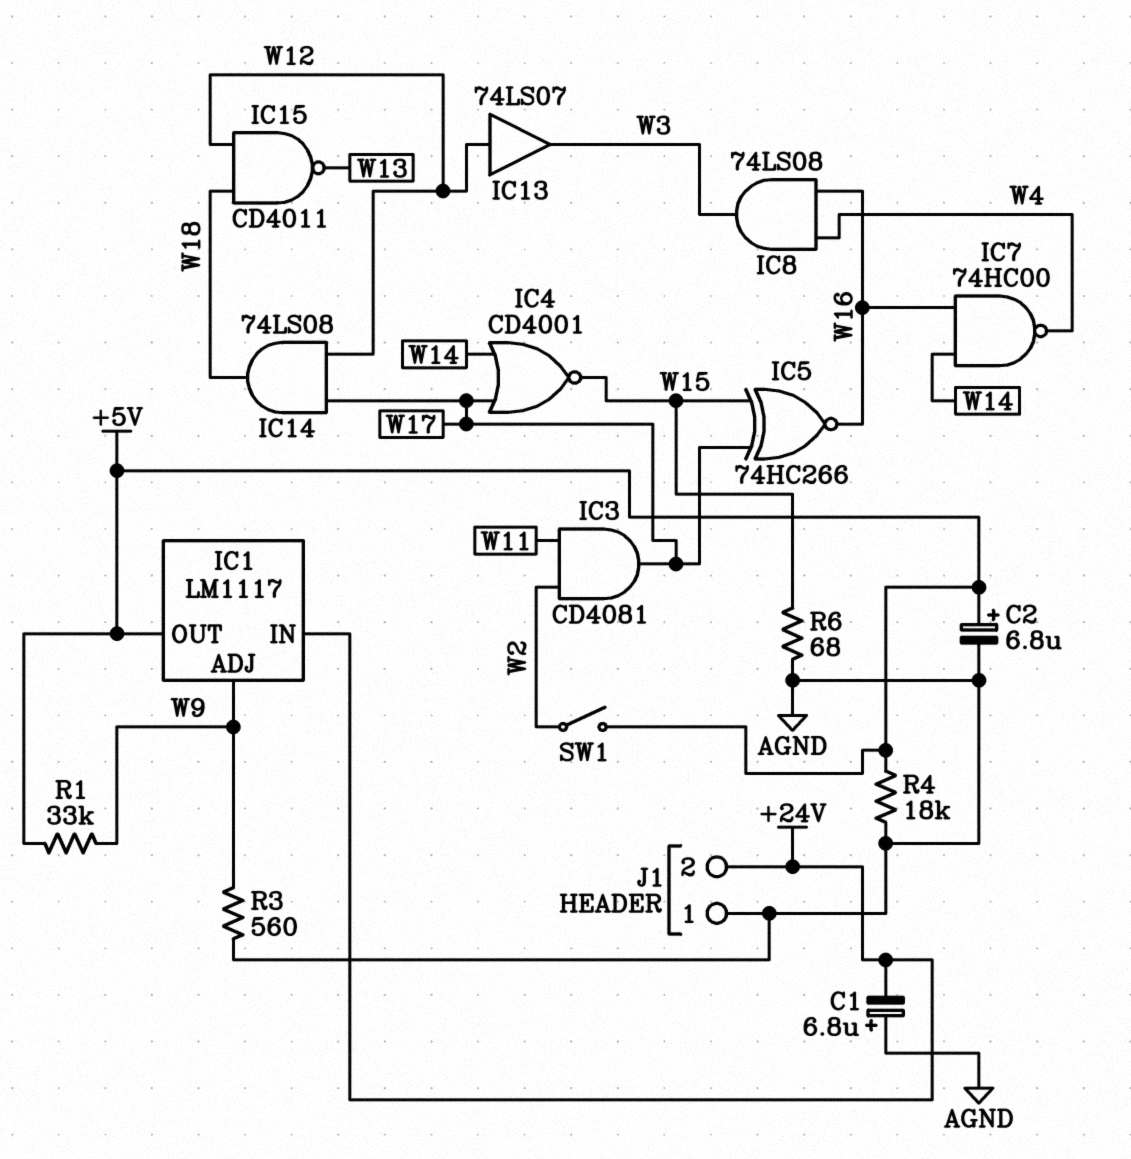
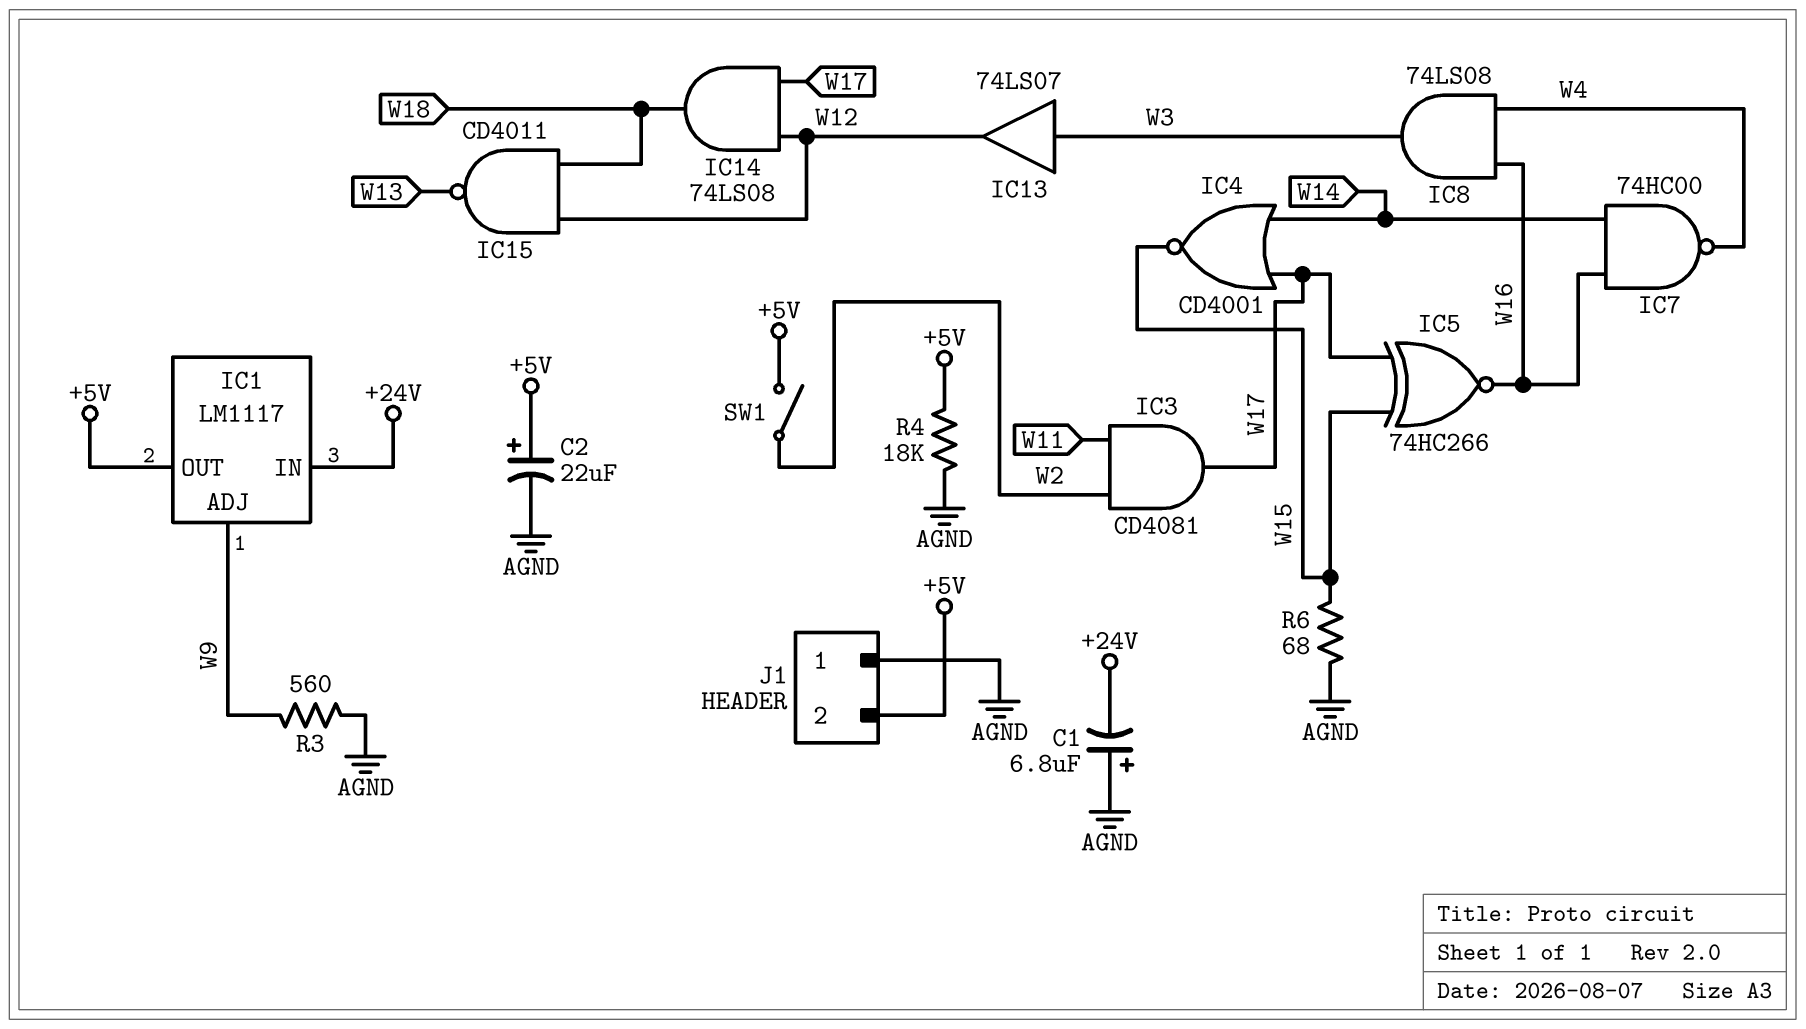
C2: 6.8uF (plus +5V, minus AGND) -> 22uF (plus +5V, minus AGND)
IC13: buffer 74LS07 (in W12, out W3) -> buffer 74LS07 (in W3, out W12)
J1 pin 2: +24V -> +5V
R1: 33k (+5V, W9) -> none

